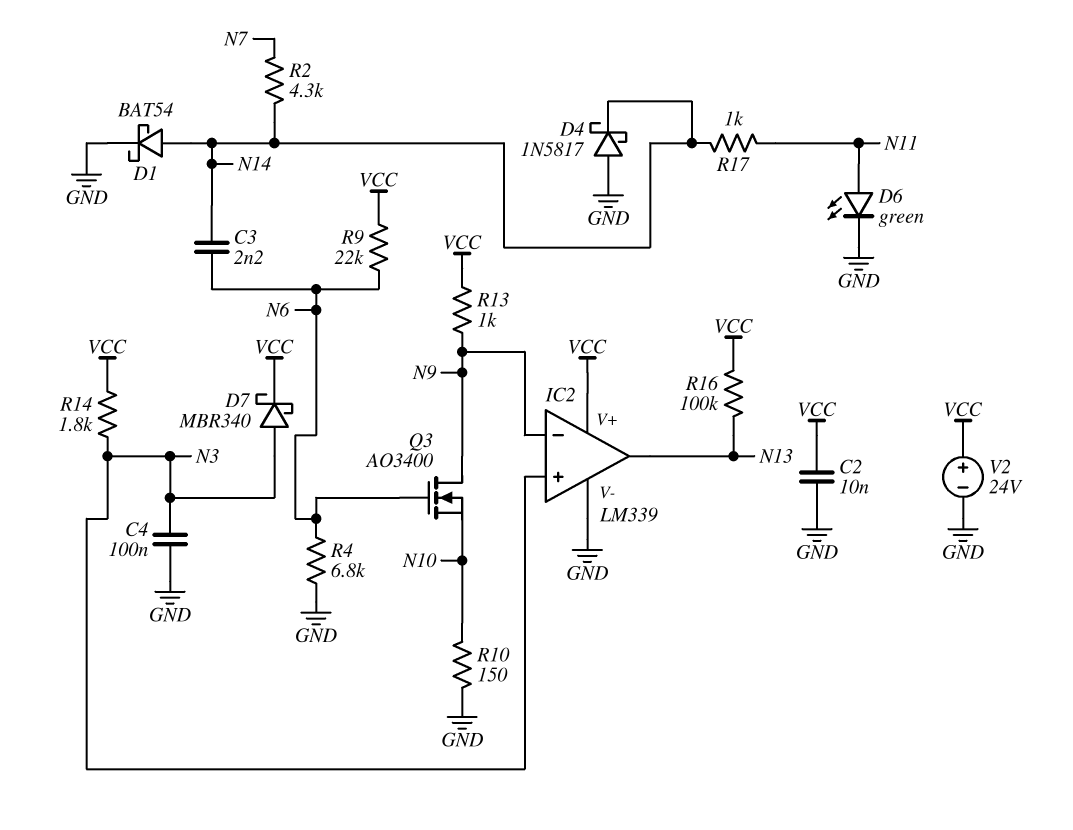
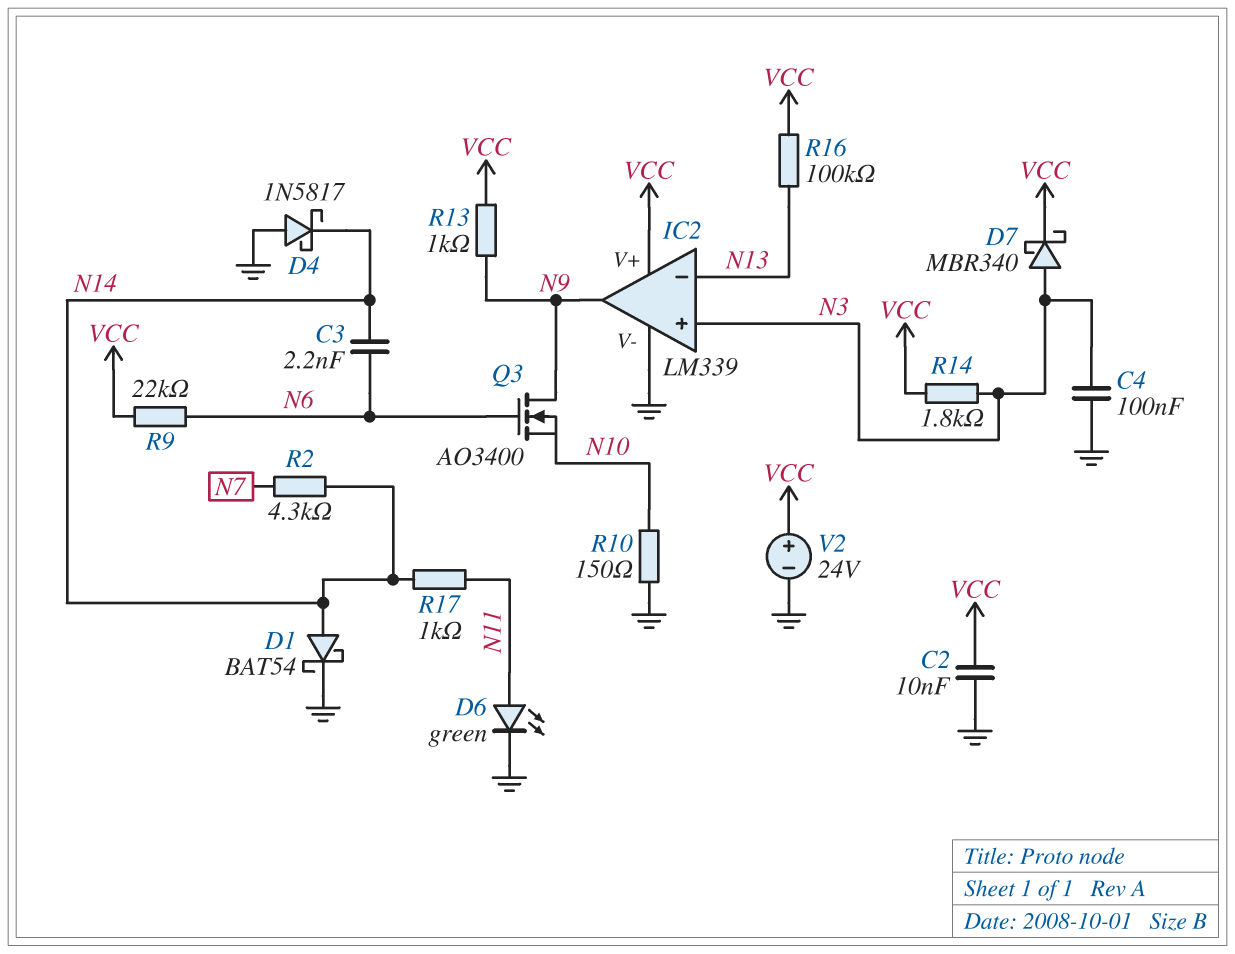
IC2 pin in-: N9 -> N13
IC2 pin out: N13 -> N9
R4: 6.8k (GND, N6) -> none

